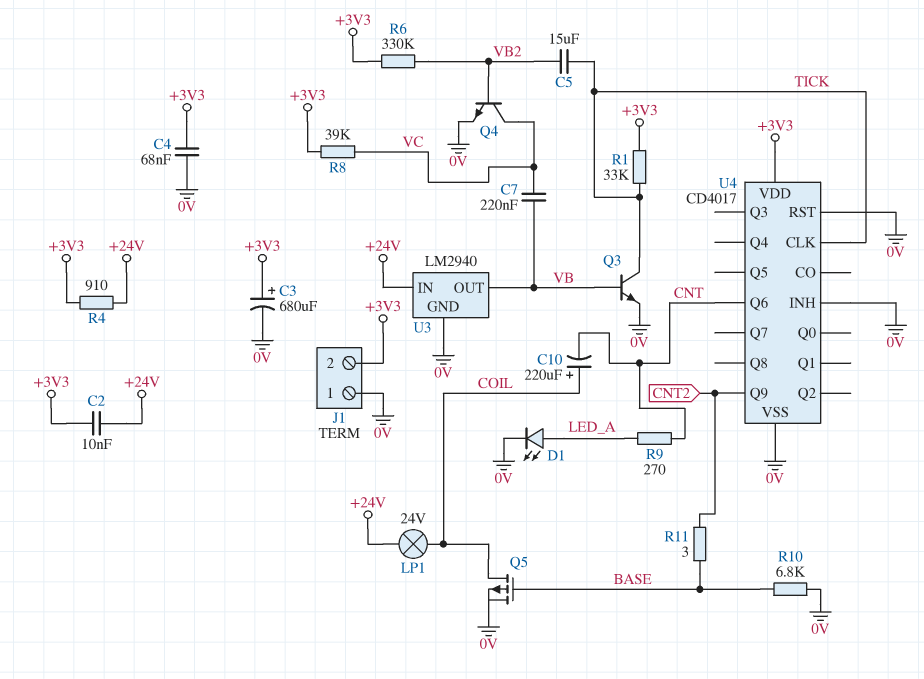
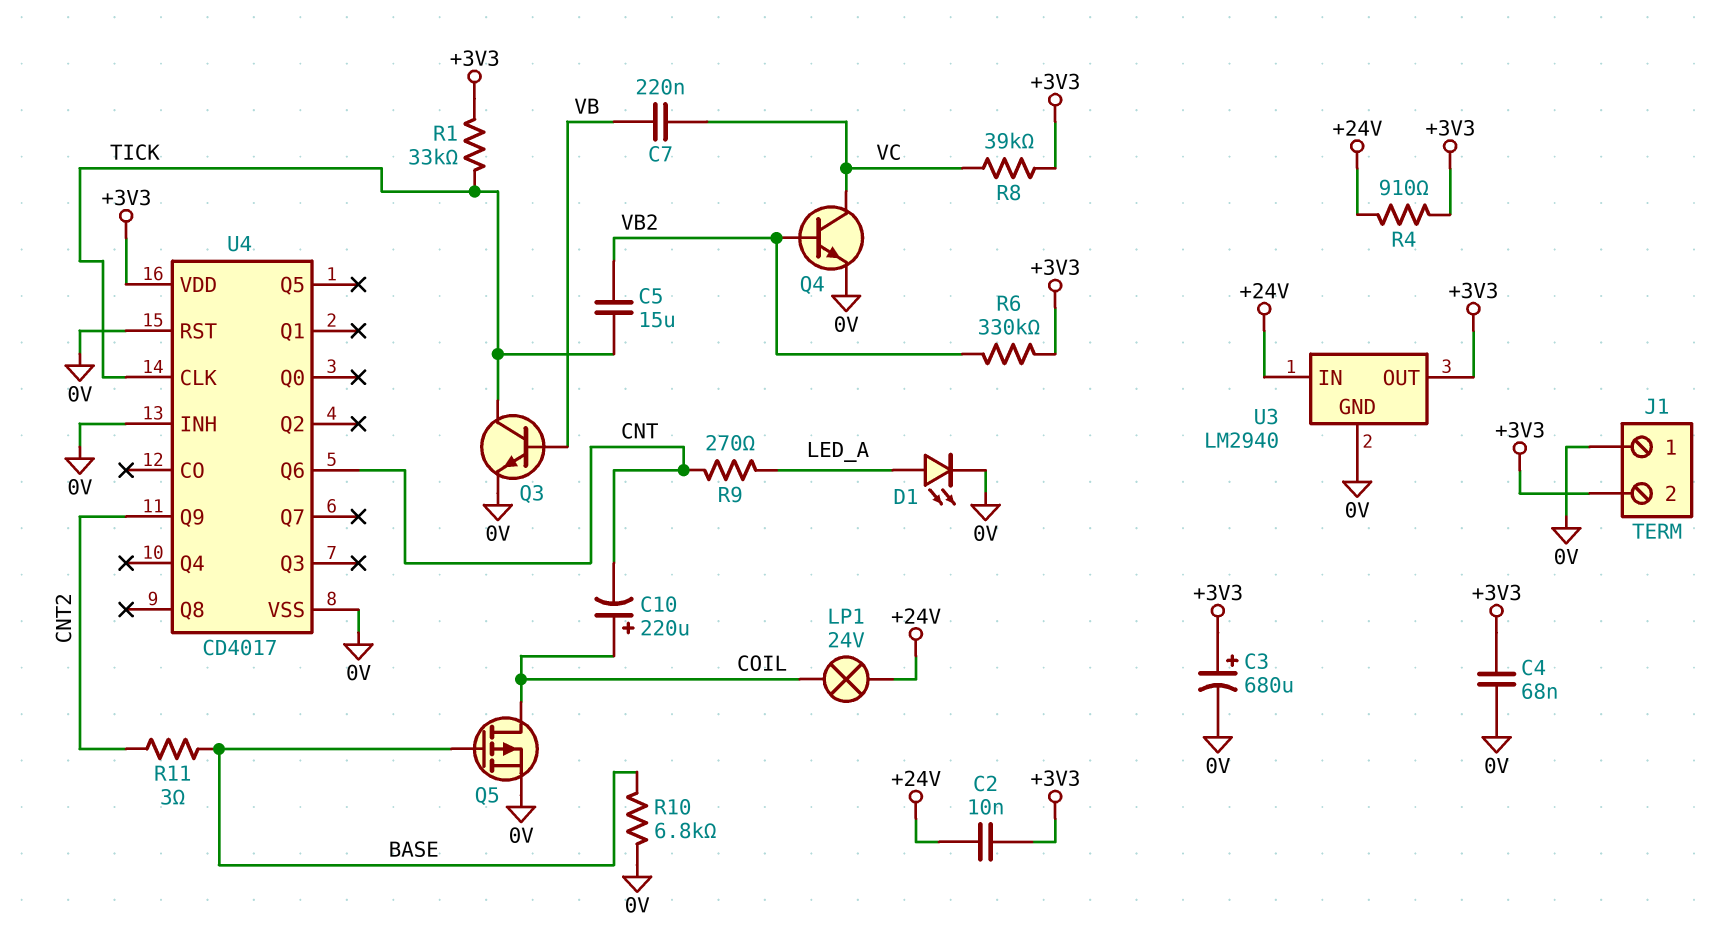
U3 pin OUT: VB -> +3V3

